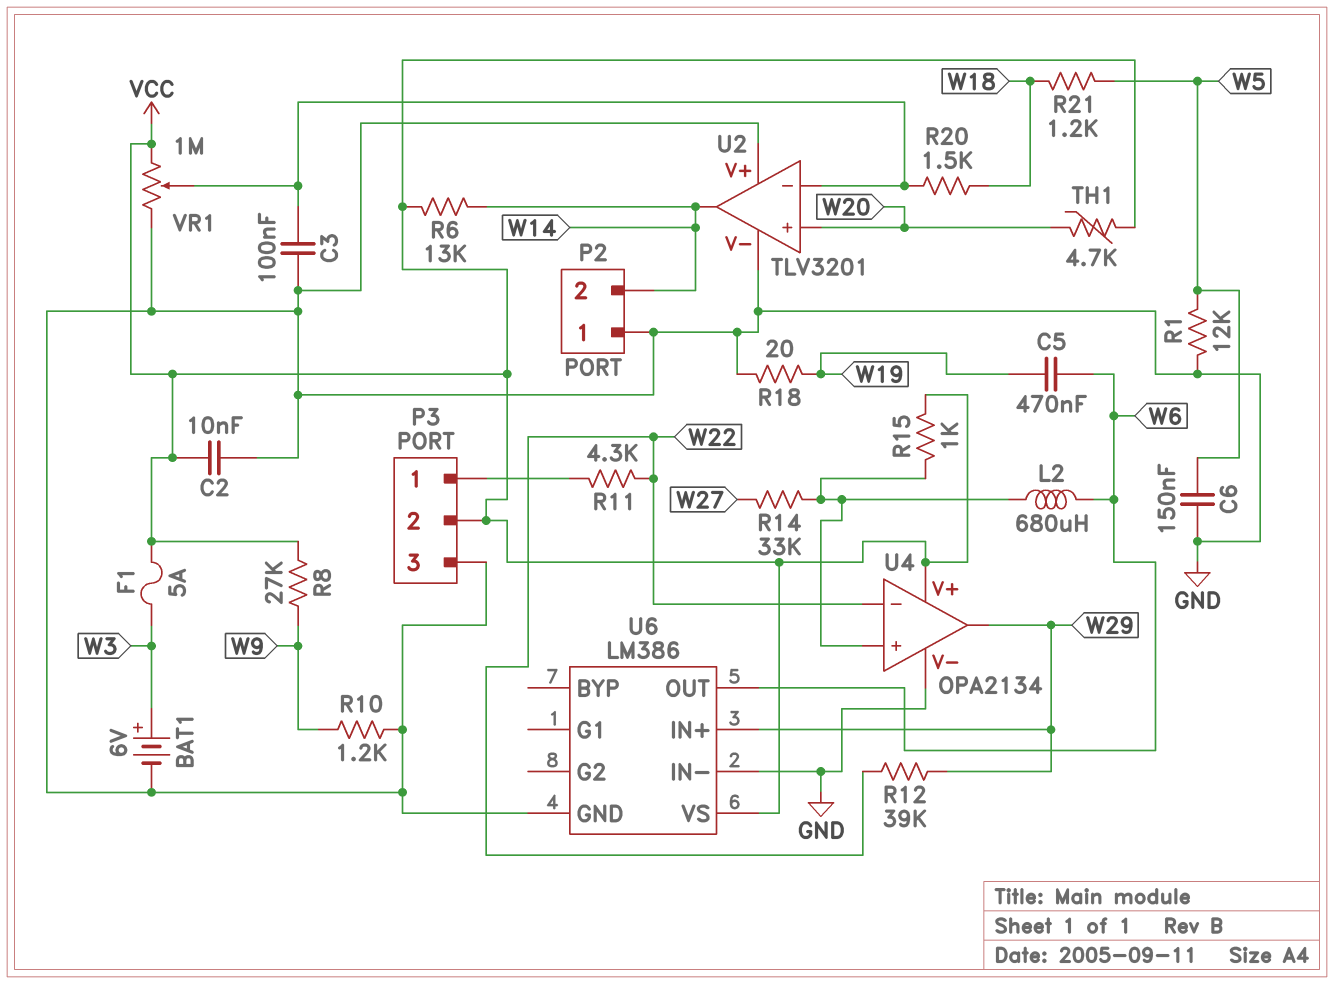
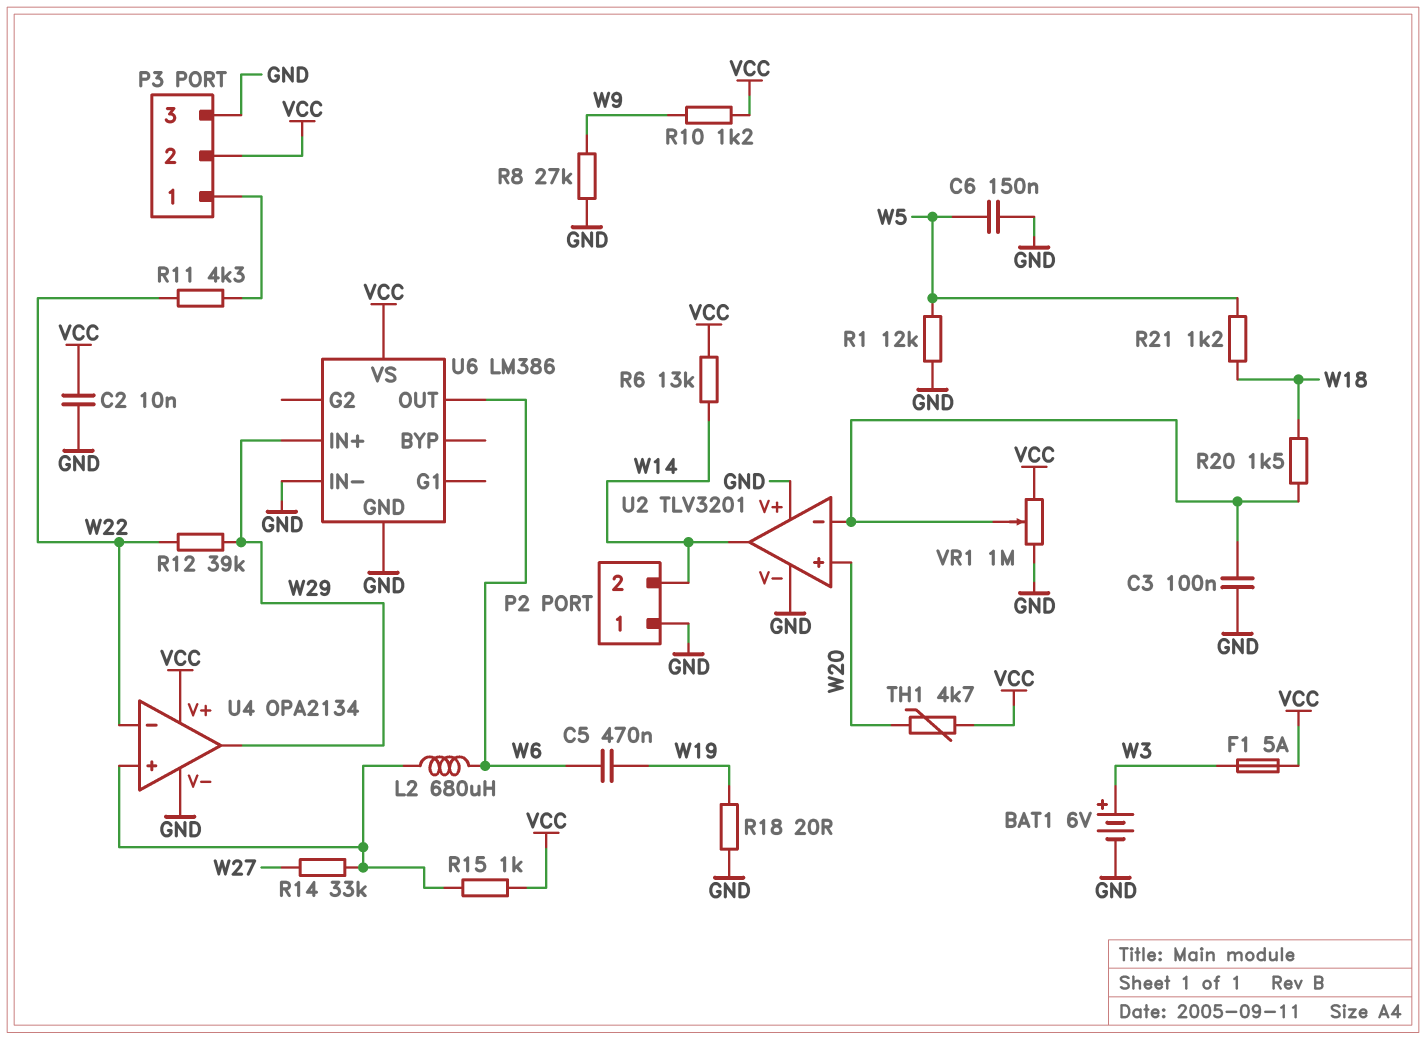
R8: 27k (VCC, W9) -> 27k (GND, W9)
R10: 1.2k (GND, W9) -> 1.2k (VCC, W9)

